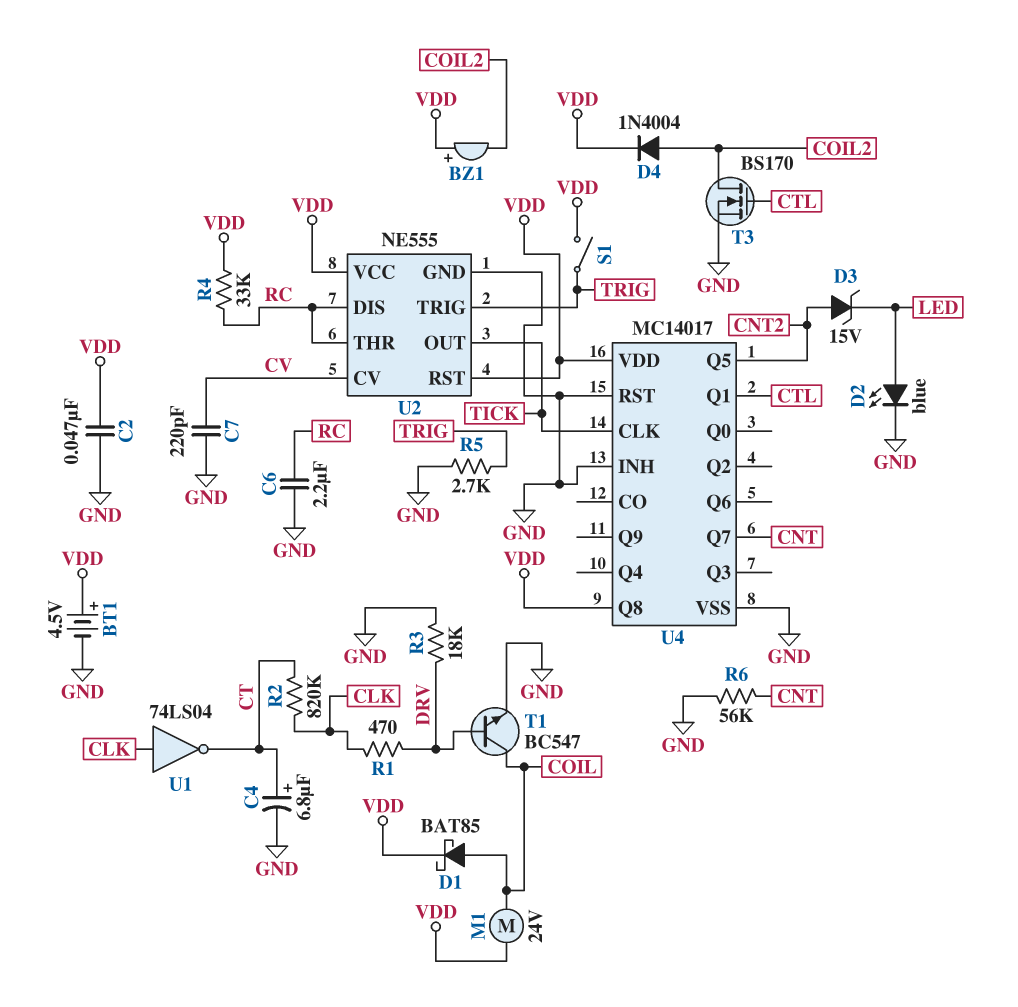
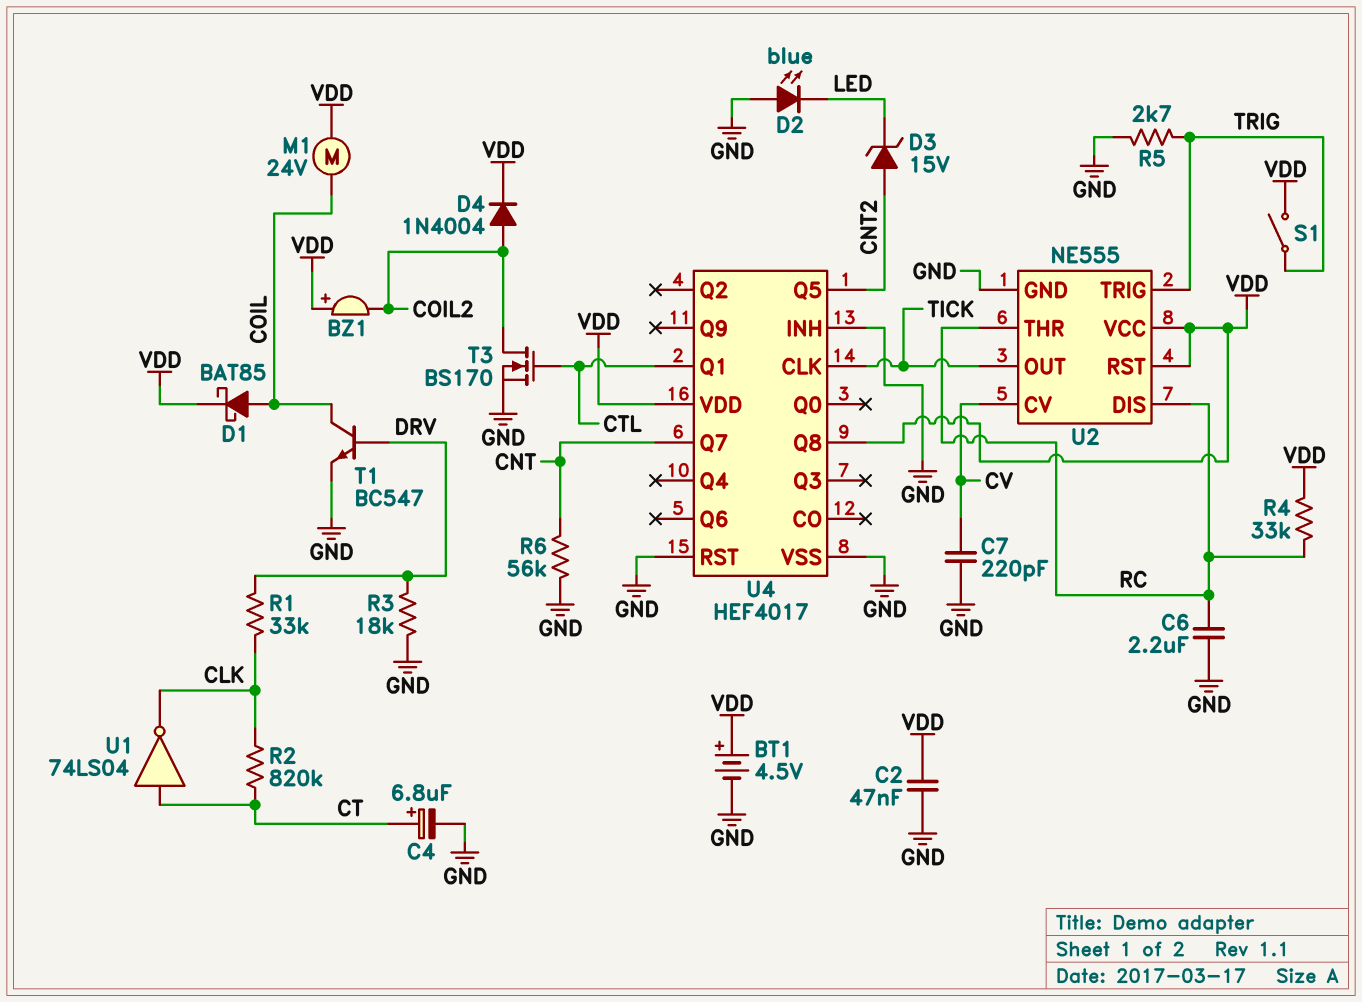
D2: LED blue (A LED, K GND) -> LED blue (A GND, K LED)
R1: 470 (CLK, DRV) -> 33k (CLK, DRV)
U1: NOT 74LS04 (in CLK, out CT) -> NOT 74LS04 (in CT, out CLK)
U4: MC14017 -> HEF4017

